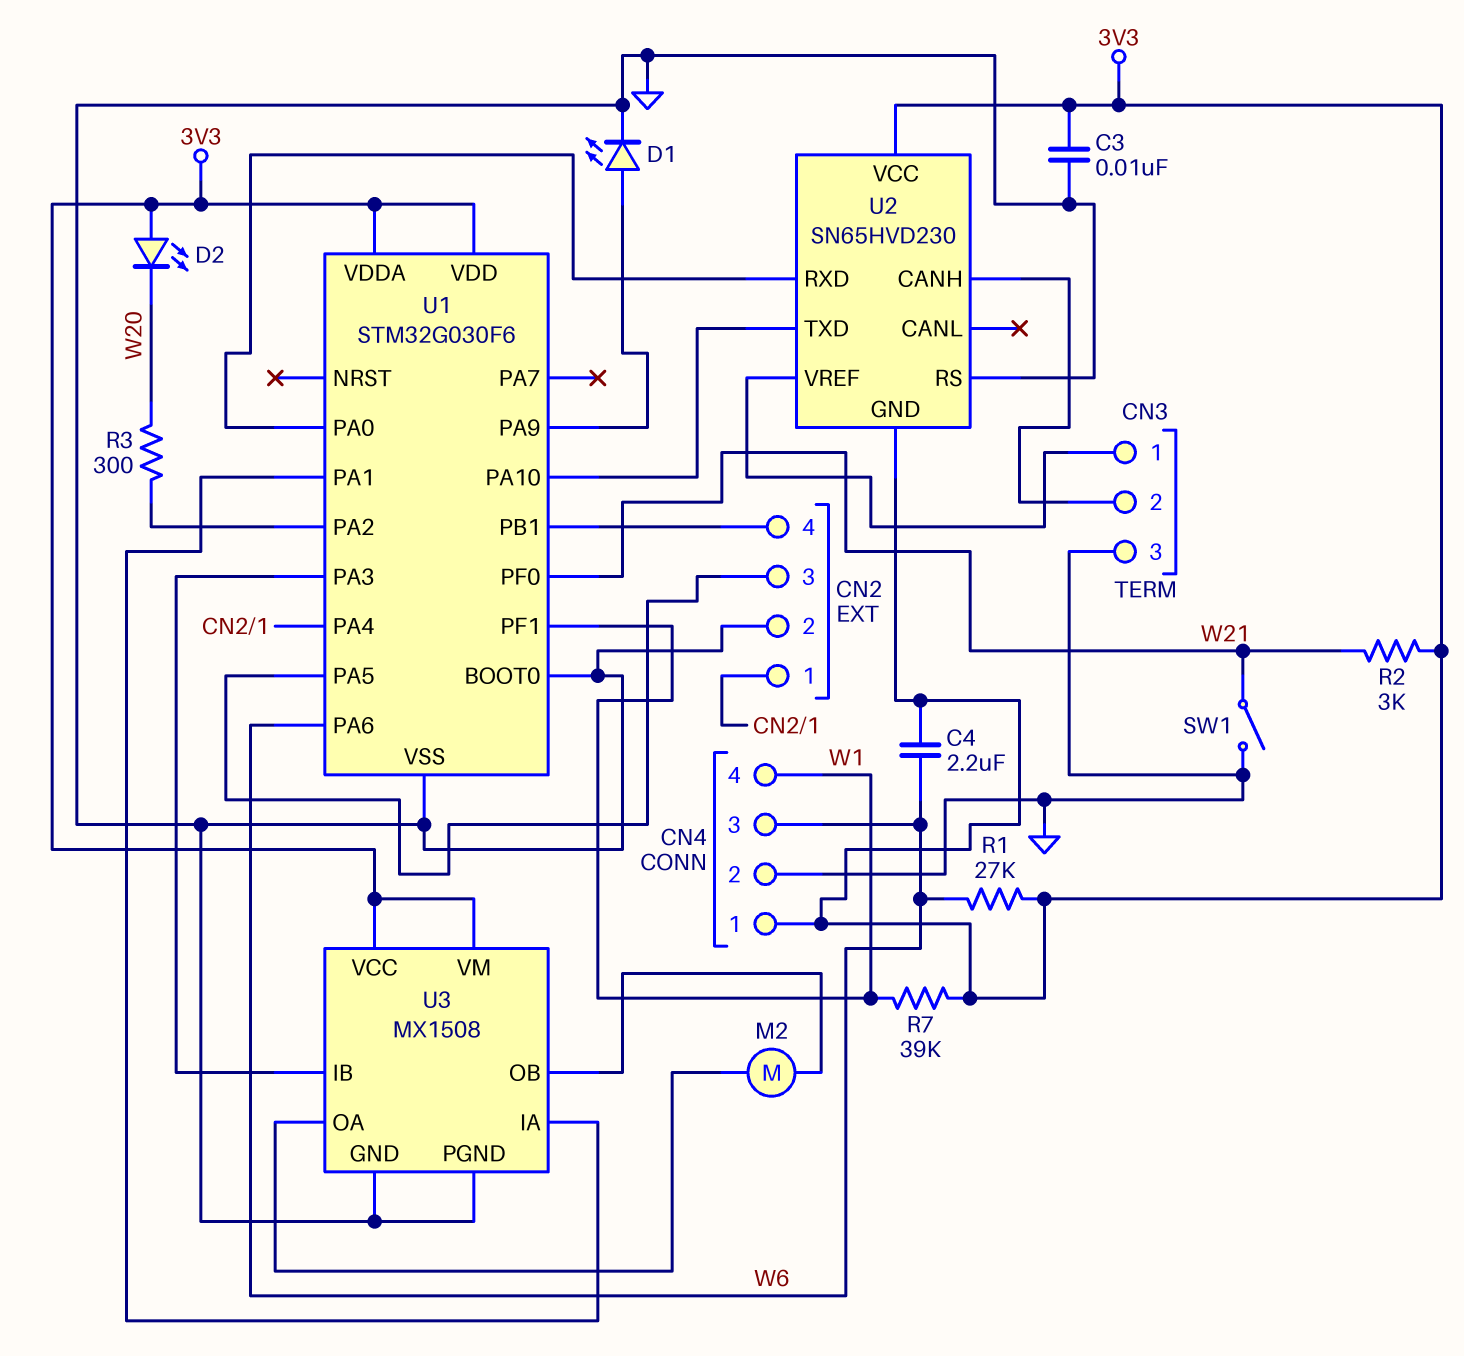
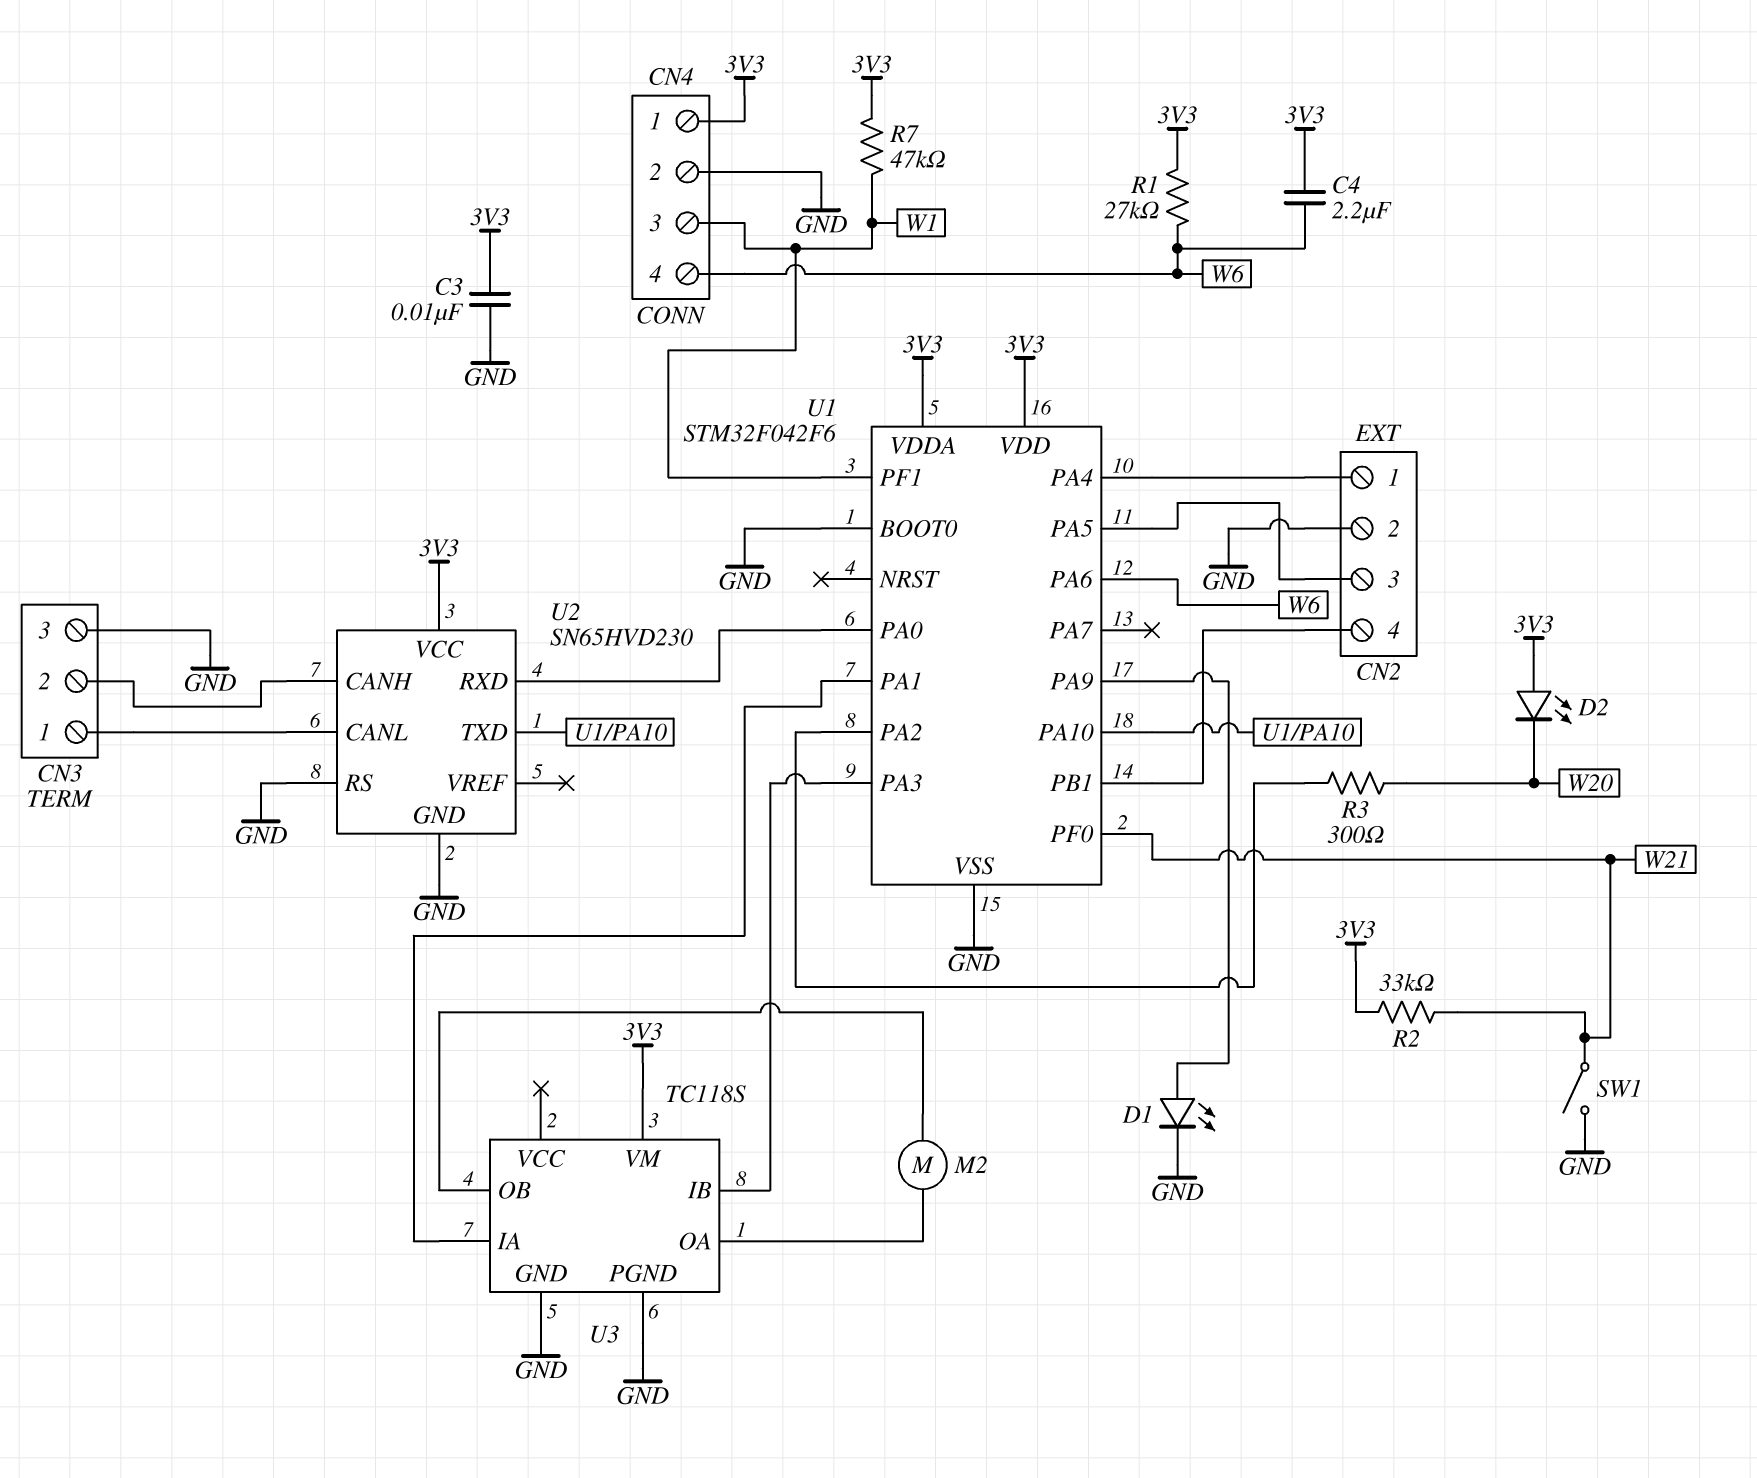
CN4 pin 3: W6 -> W1
CN4 pin 4: W1 -> W6
R2: 3k (3V3, W21) -> 33k (3V3, W21)
R7: 39k (3V3, W1) -> 47k (3V3, W1)
U1: STM32G030F6 -> STM32F042F6
U2 pin CANL: none -> CN3/1
U2 pin GND: 3V3 -> GND
U2 pin VREF: CN3/1 -> none
U3: MX1508 -> TC118S
U3 pin VCC: 3V3 -> none

